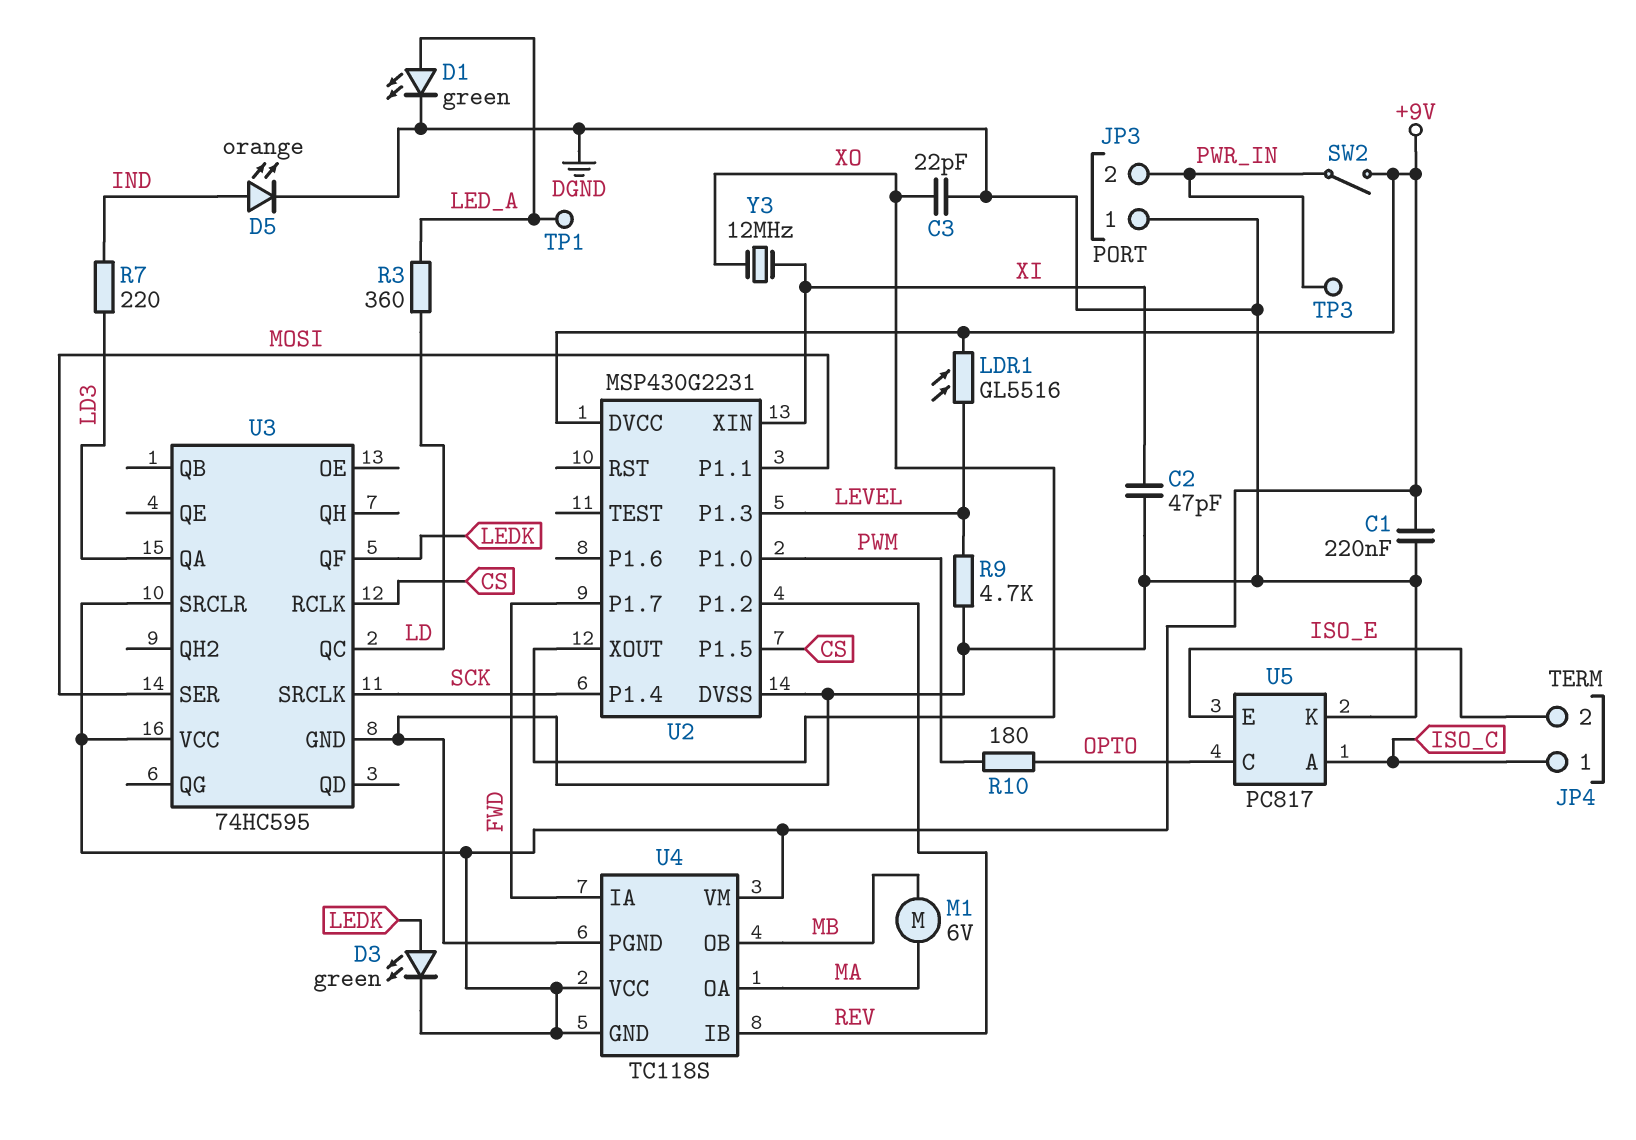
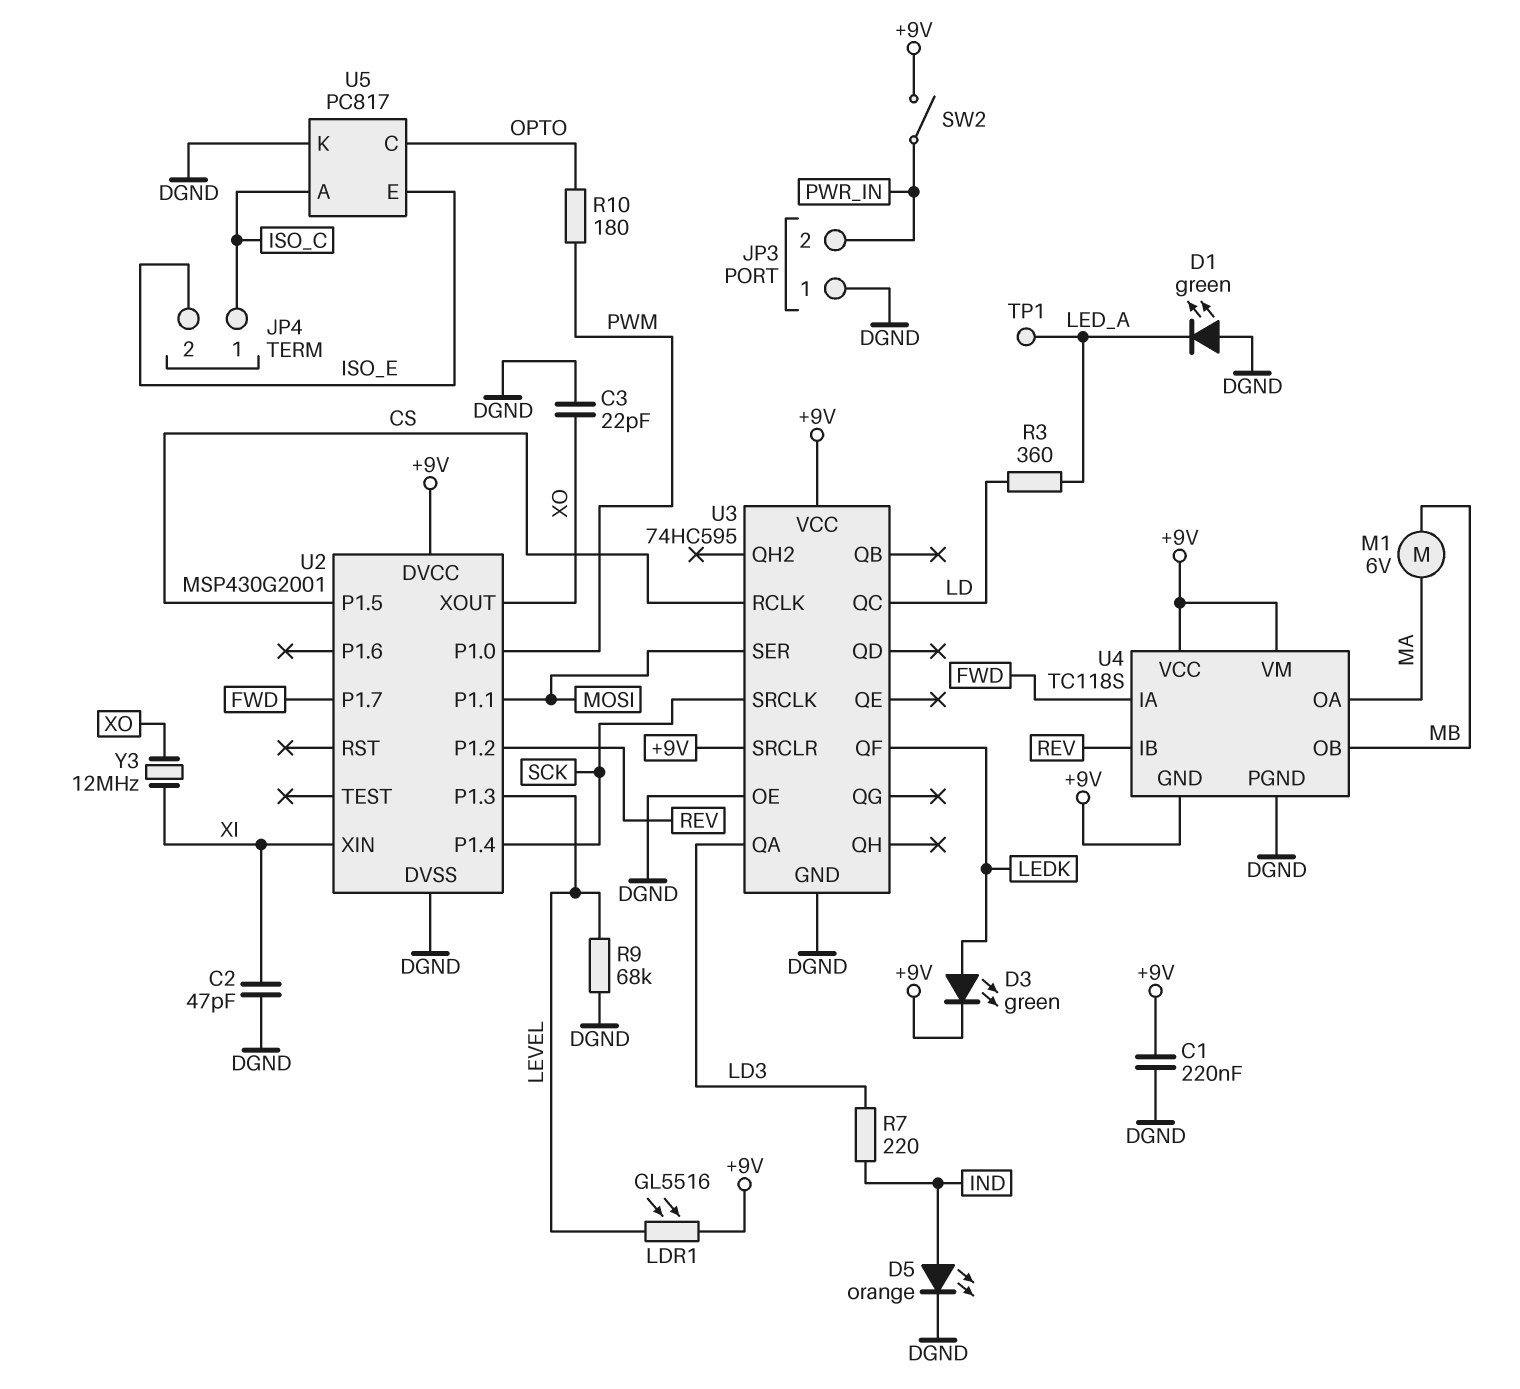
D1: LED green (A LED_A, K DGND) -> LED green (A DGND, K LED_A)
R9: 4.7k (DGND, LEVEL) -> 68k (DGND, LEVEL)
TP3: test point (PWR_IN) -> none
U2: MSP430G2231 -> MSP430G2001
U3 pin OE: none -> DGND

